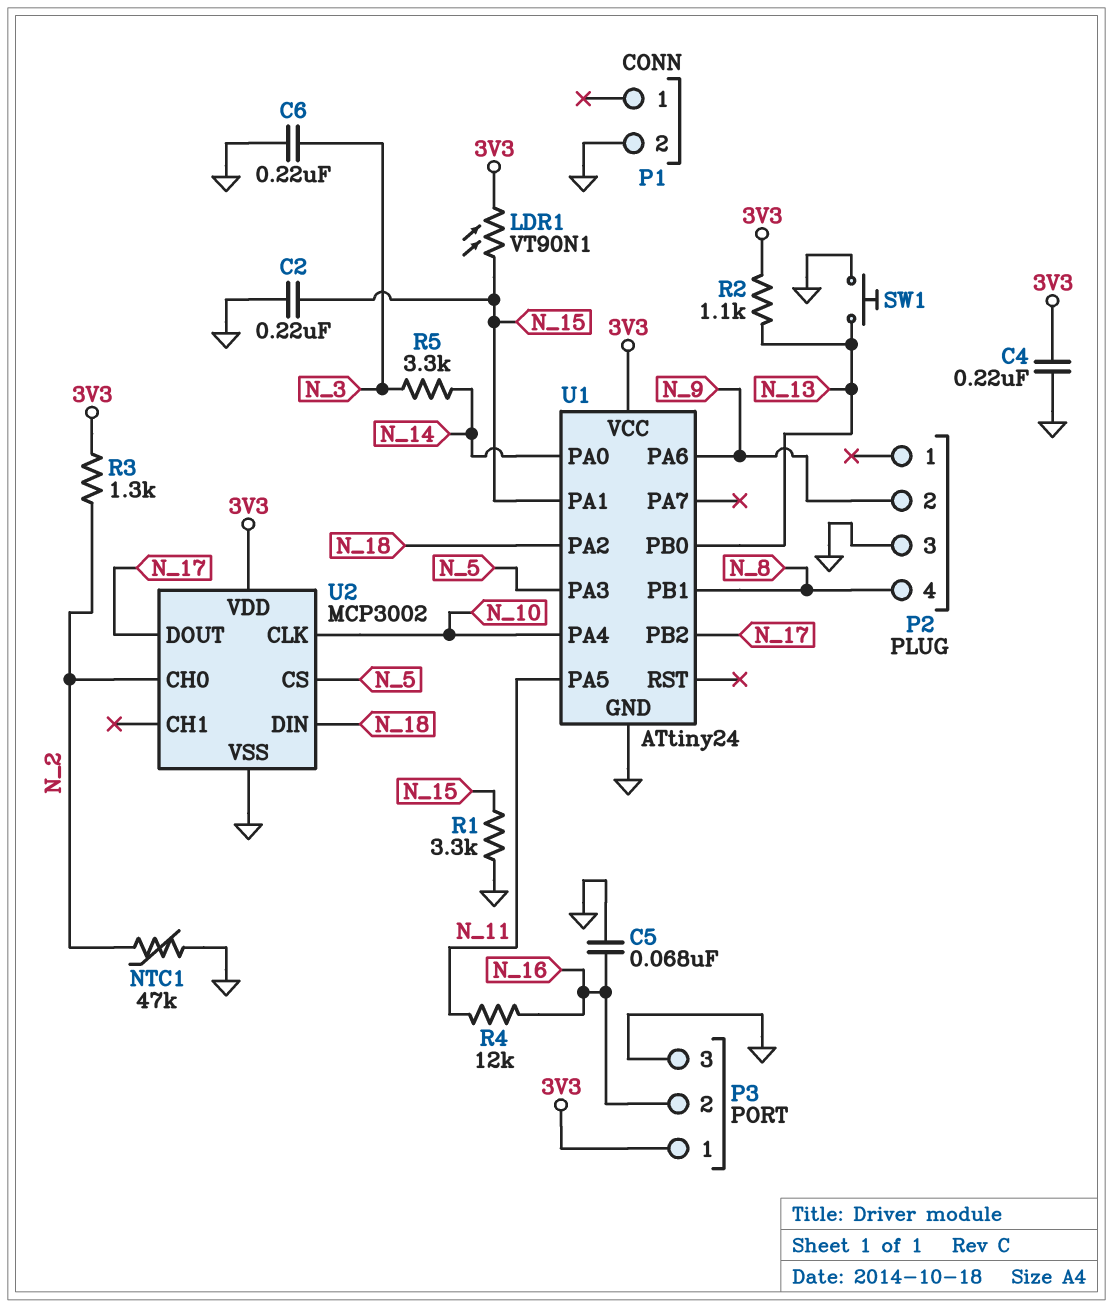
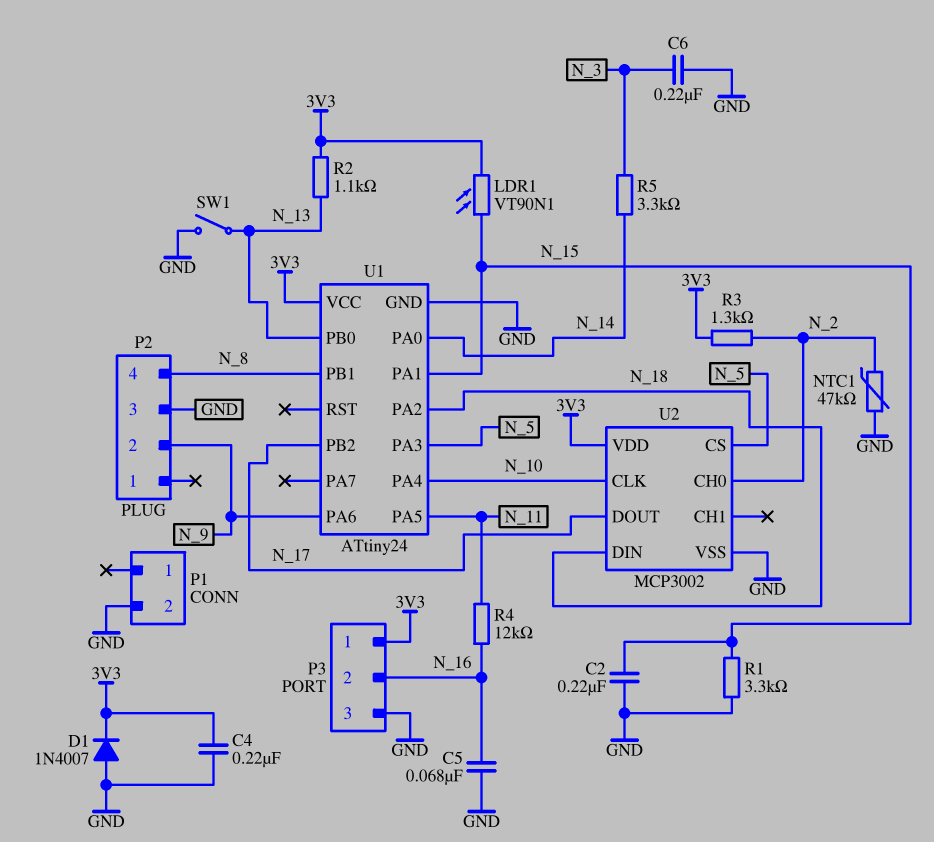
D1: none -> diode 1N4007 (A GND, K 3V3)
SW1: button (GND, N_13) -> switch (GND, N_13)

